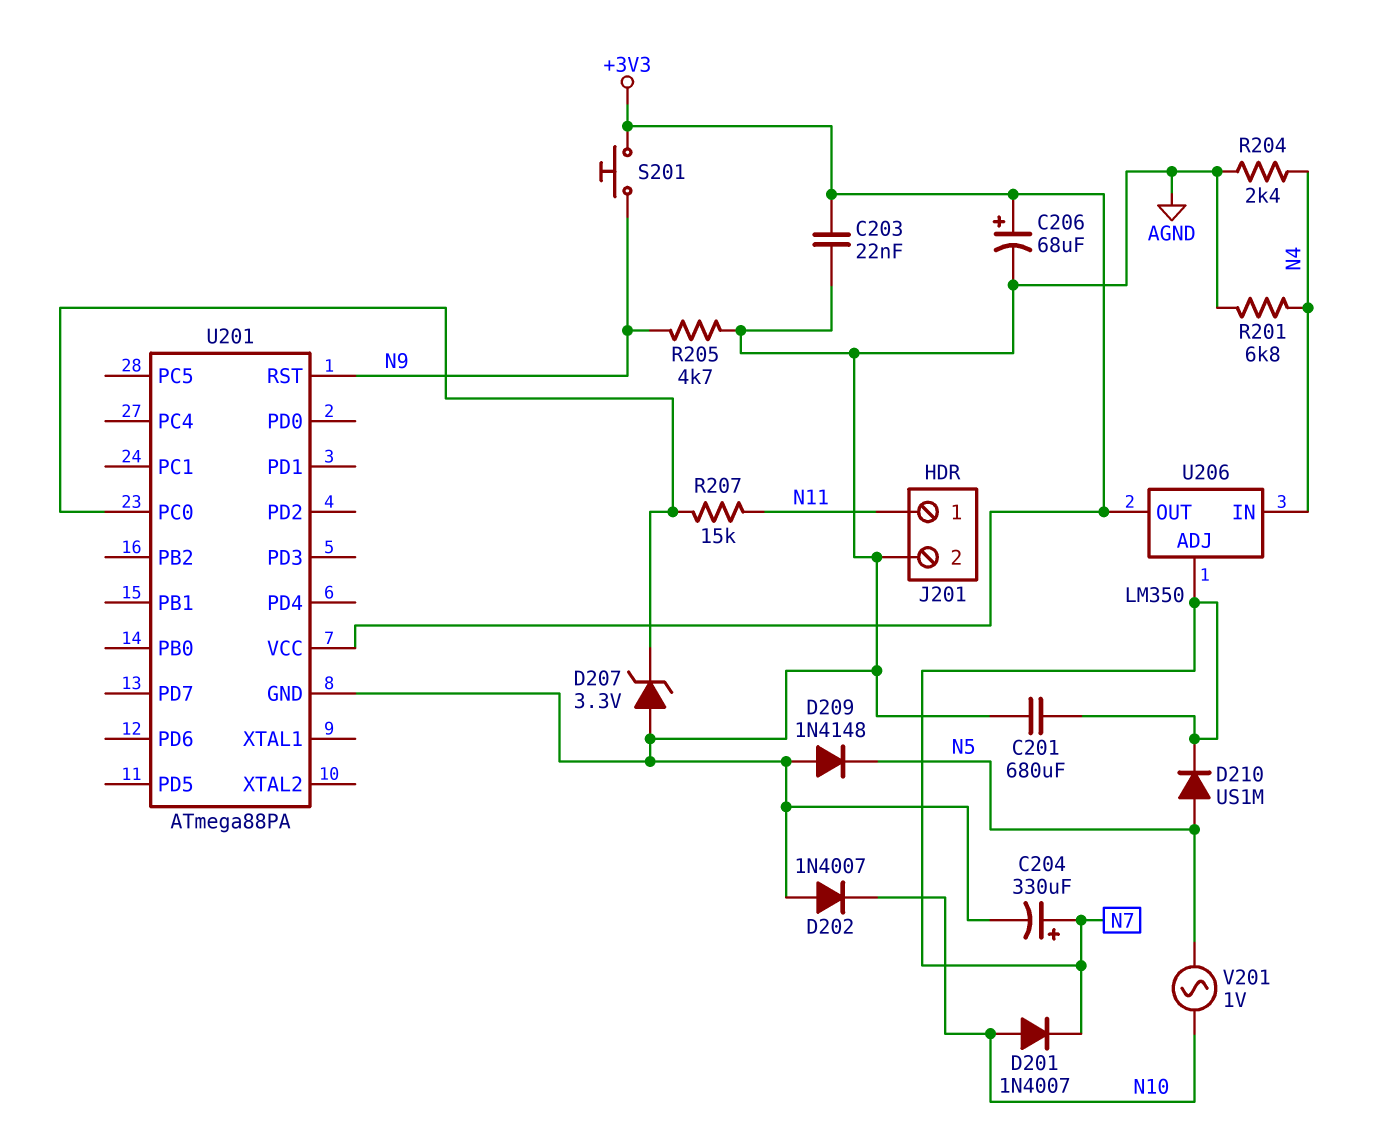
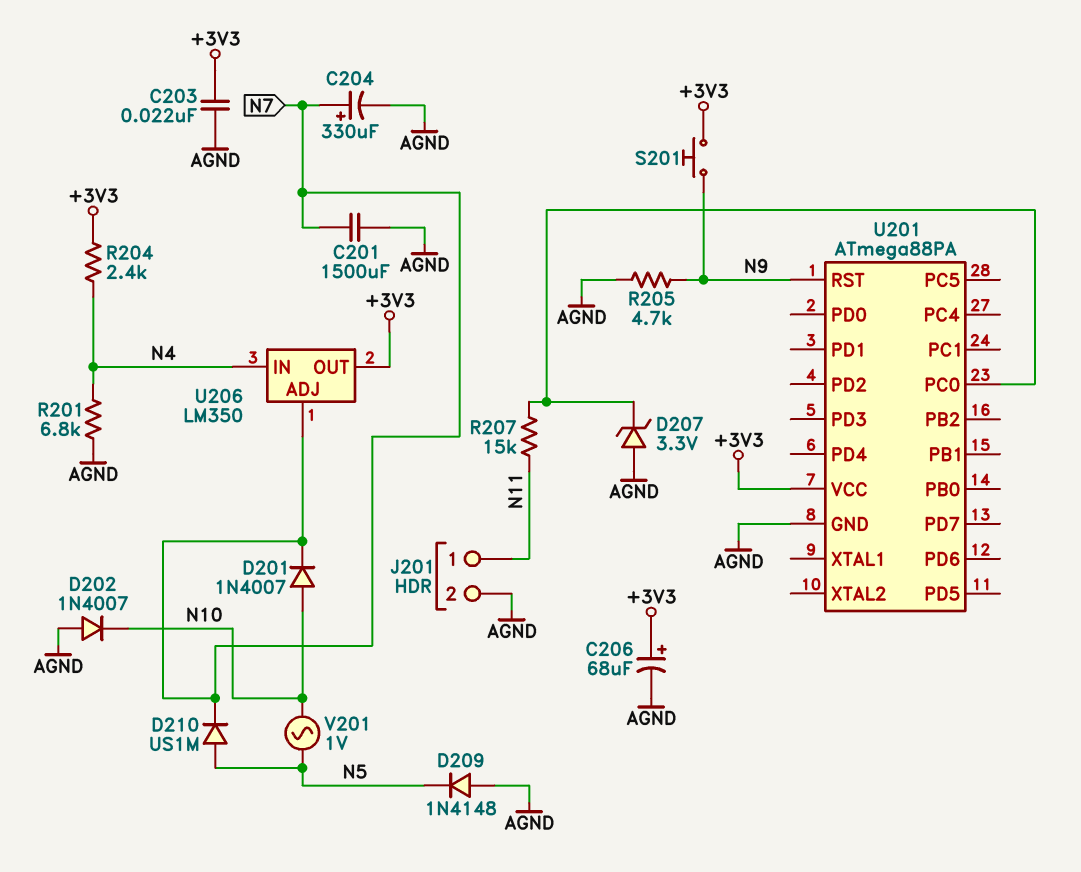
C201: 680uF (AGND, N7) -> 1500uF (AGND, N7)
R204: 2.4k (AGND, N4) -> 2.4k (+3V3, N4)

